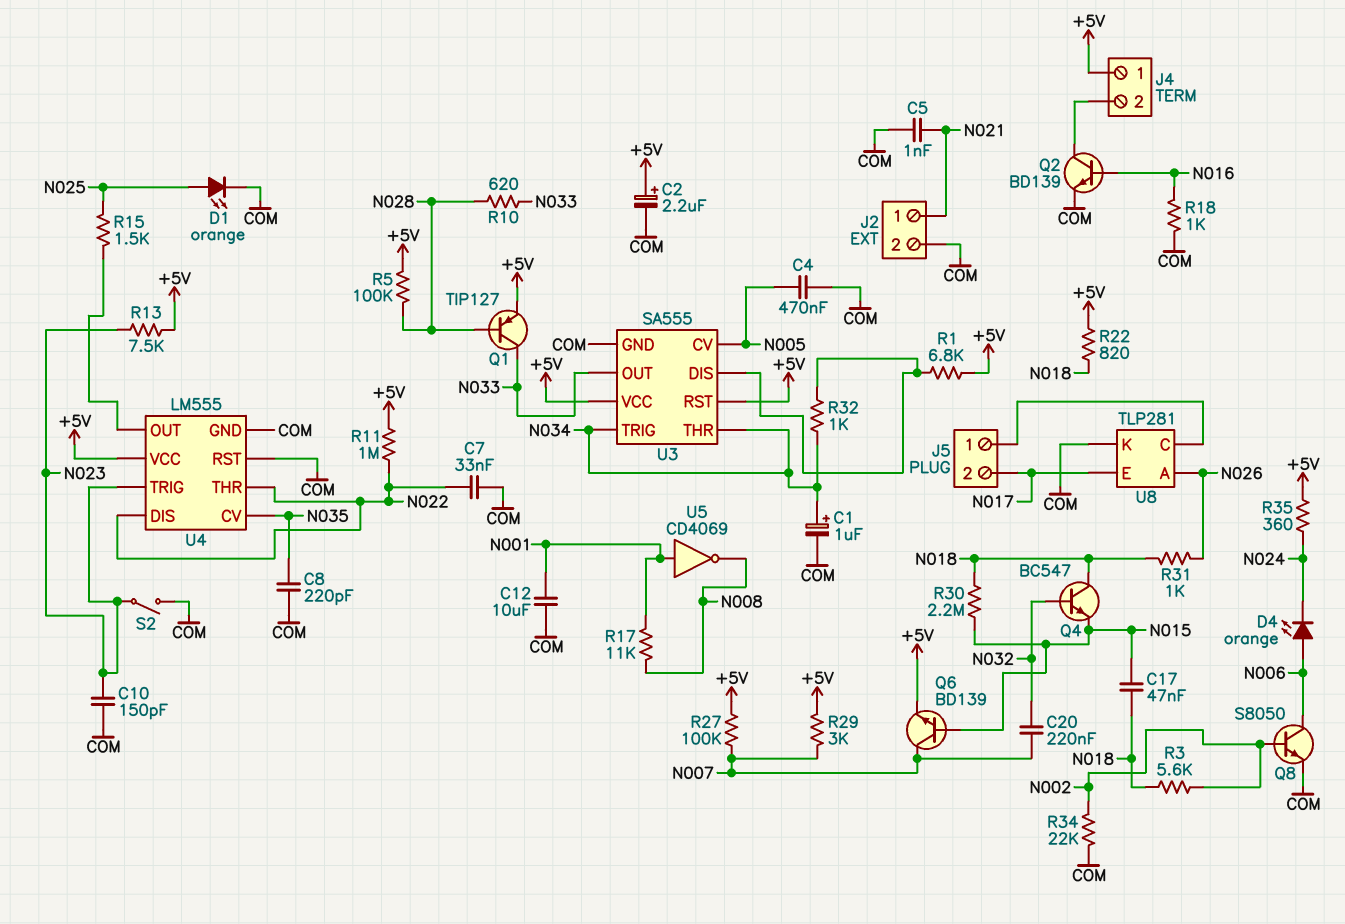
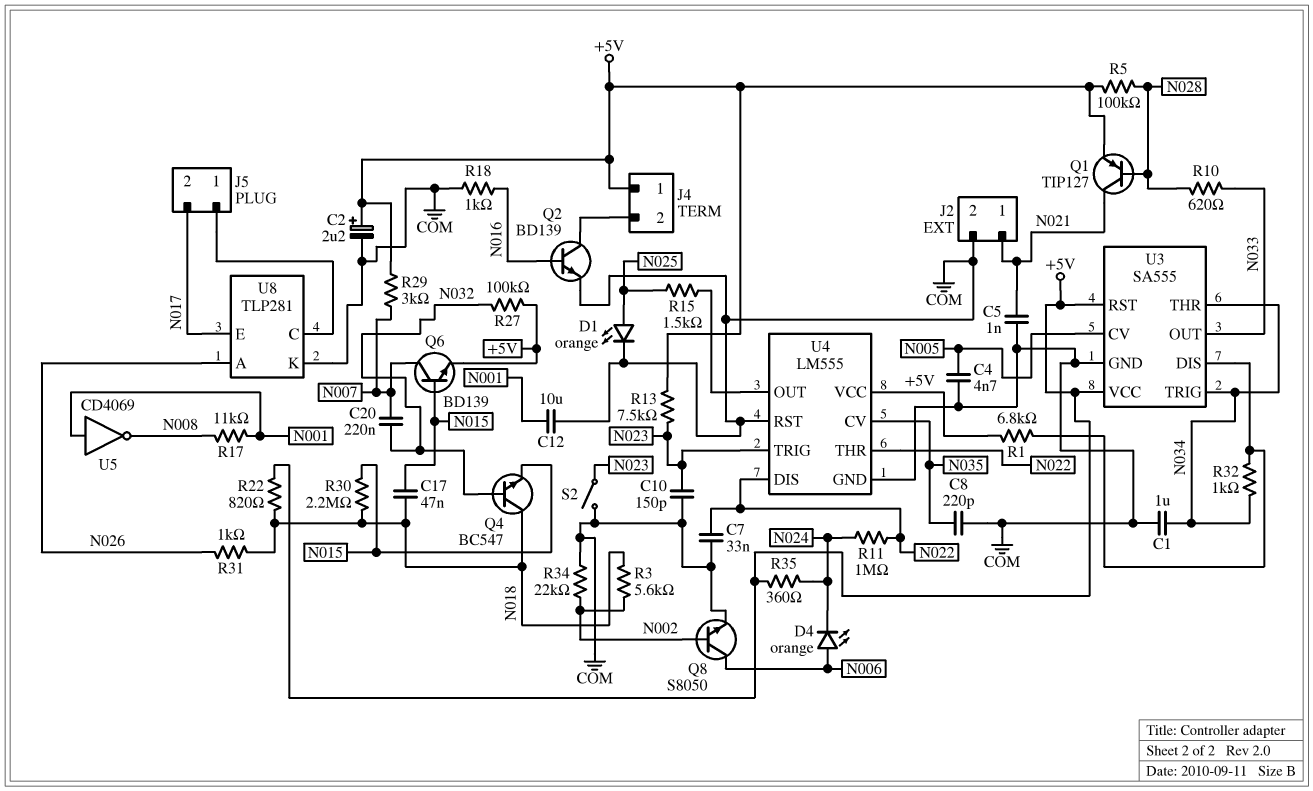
C1: 1uF (plus N034, minus COM) -> 1uF (COM, N034)
C4: 470nF (COM, N005) -> 4.7nF (COM, N005)
Q1: PNP TIP127 (B N028, C N033, E +5V) -> PNP TIP127 (B N028, C N021, E +5V)
R11: 1M (+5V, N022) -> 1M (N022, N024)
R27: 100k (+5V, N007) -> 100k (+5V, N032)

